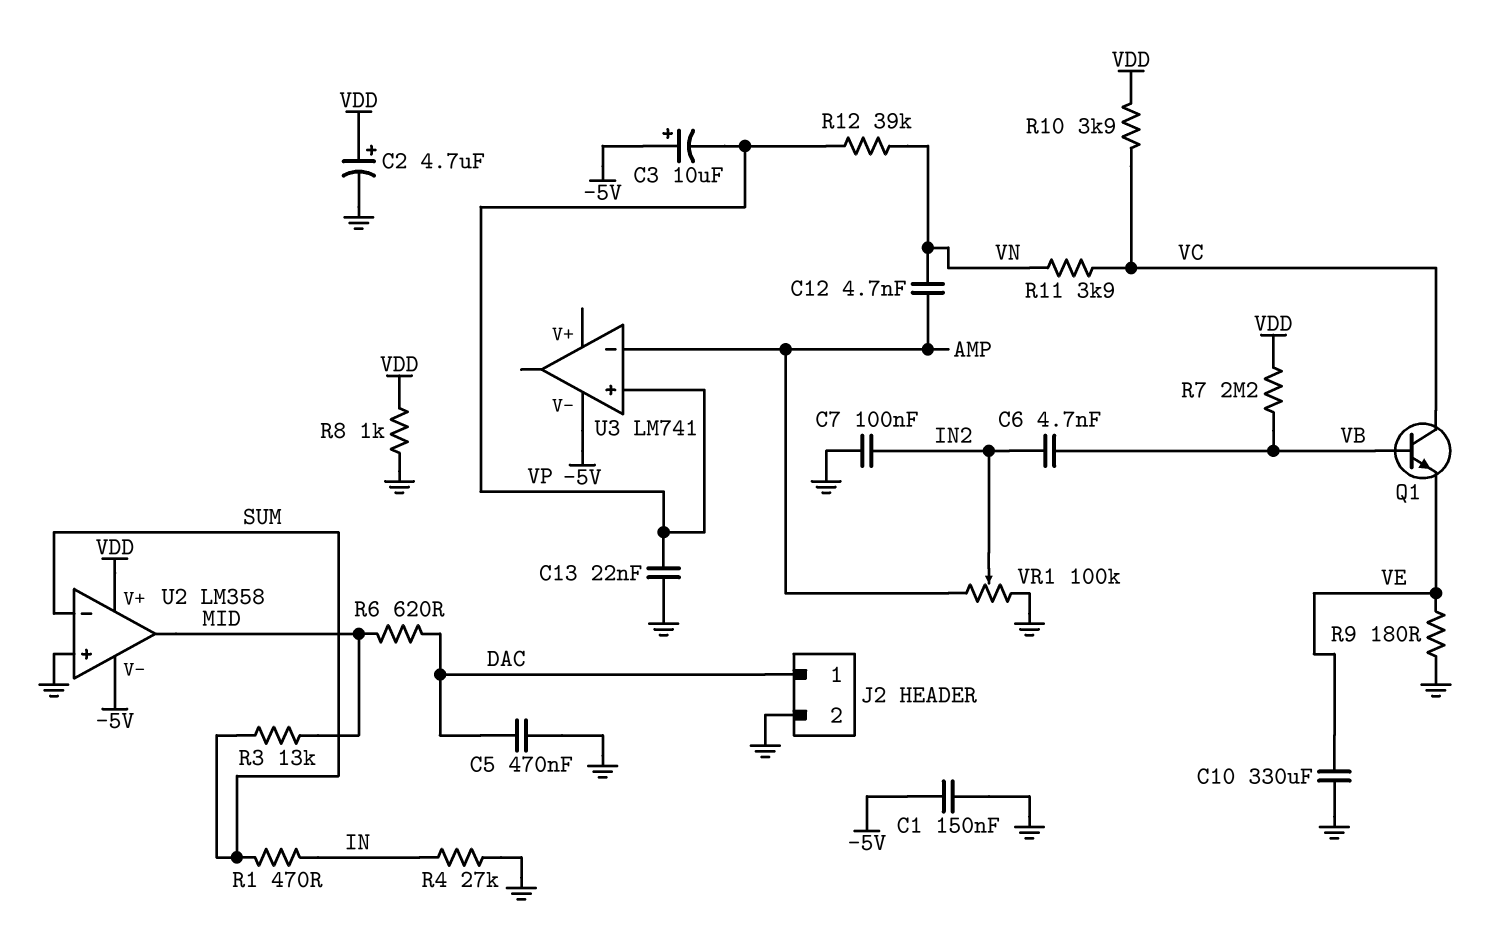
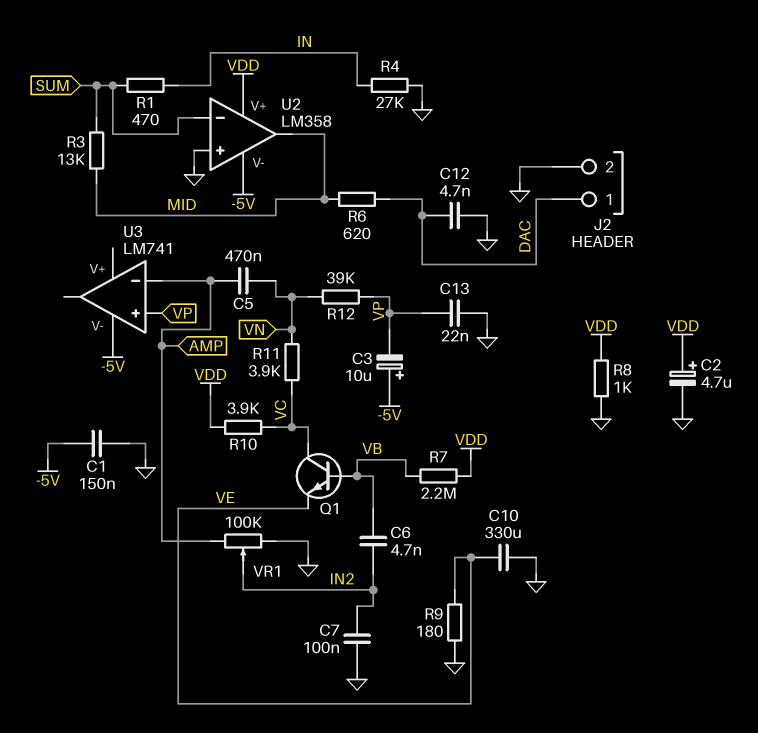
C5: 470nF (DAC, GND) -> 470nF (AMP, VN)
C12: 4.7nF (AMP, VN) -> 4.7nF (DAC, GND)

